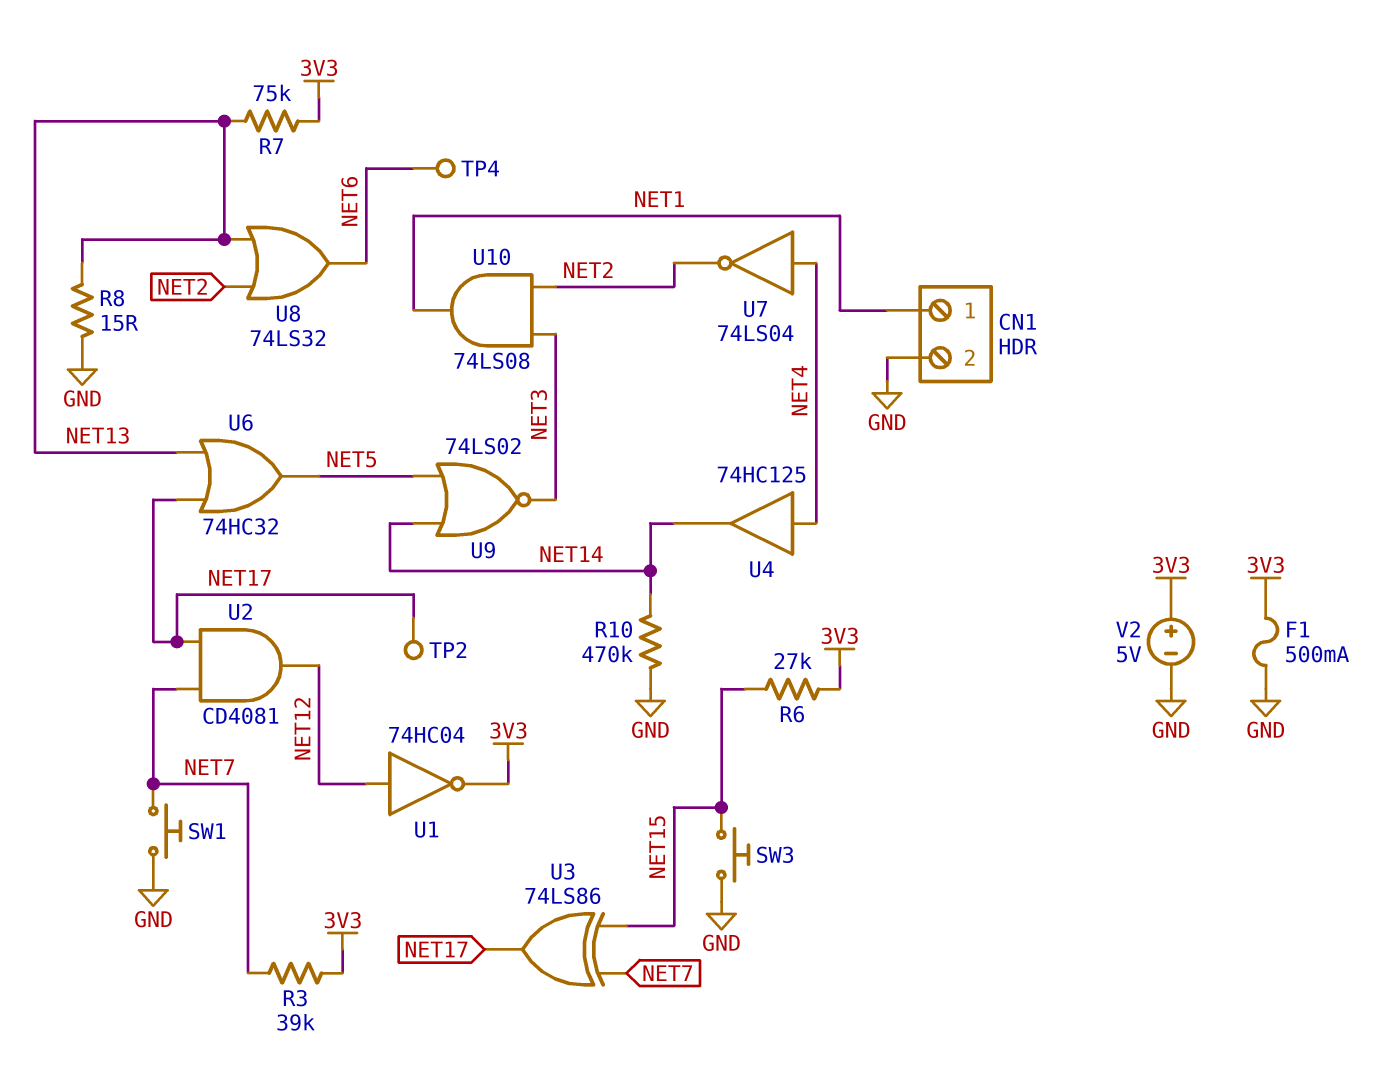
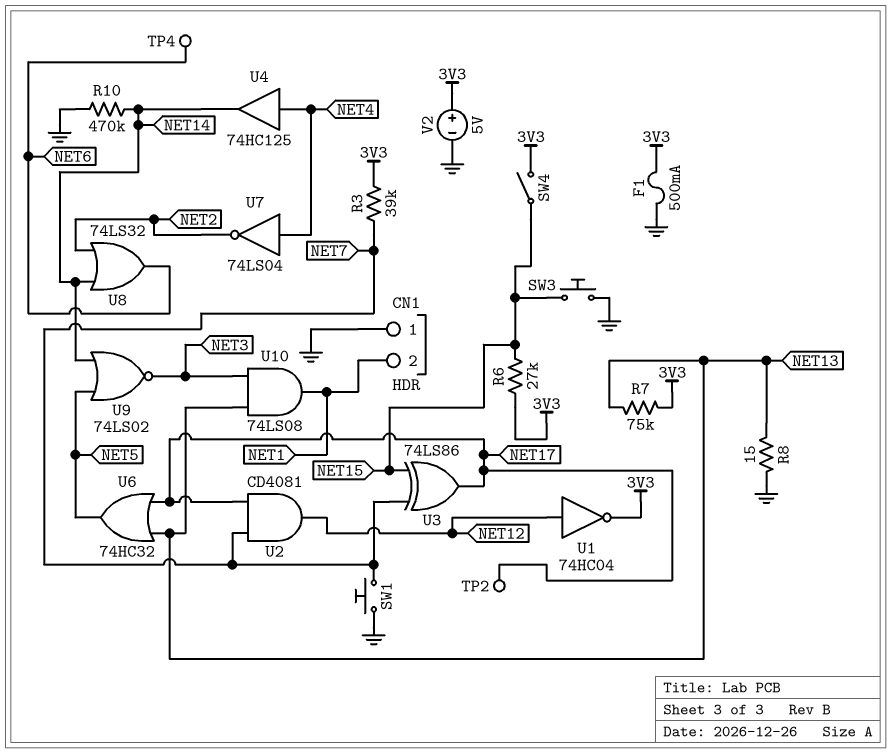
CN1 pin 1: NET1 -> GND
CN1 pin 2: GND -> NET1
SW4: none -> switch (3V3, NET15)
U8: OR 74LS32 (in NET2, in NET13, out NET6) -> OR 74LS32 (in NET2, in NET14, out NET6)
U10: AND 74LS08 (in NET2, in NET3, out NET1) -> AND 74LS08 (in NET3, in NET13, out NET1)

